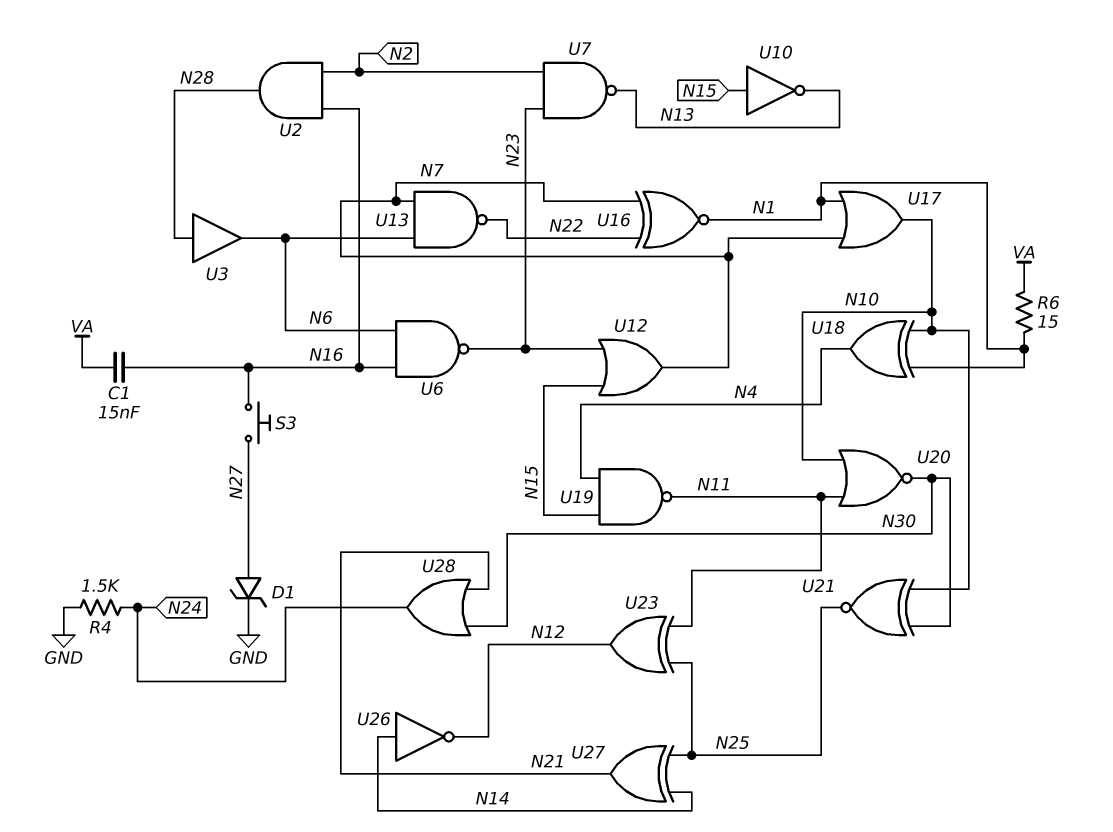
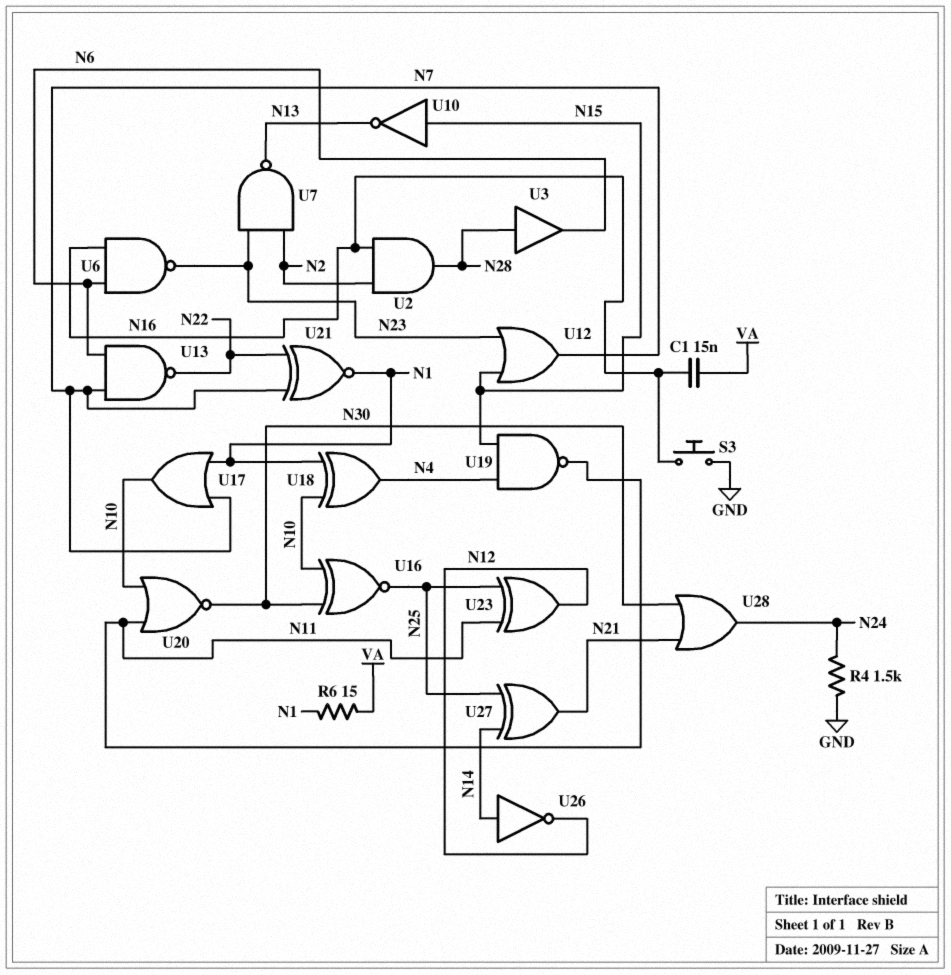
D1: zener (A N27, K GND) -> none
S3: button (N16, N27) -> button (GND, N16)
U16: XNOR (in N7, in N22, out N1) -> XNOR (in N10, in N30, out N25)
U21: XNOR (in N10, in N30, out N25) -> XNOR (in N7, in N22, out N1)

